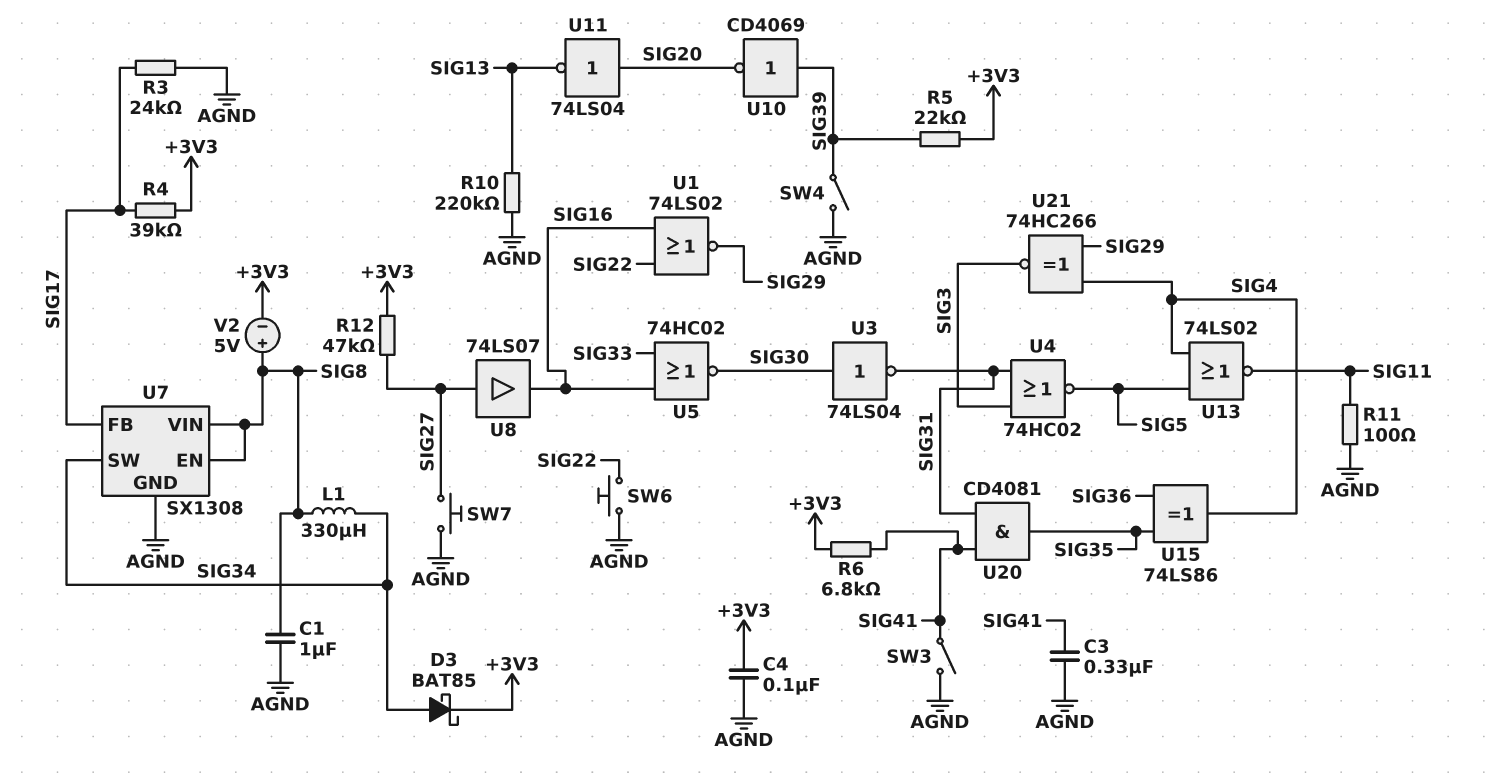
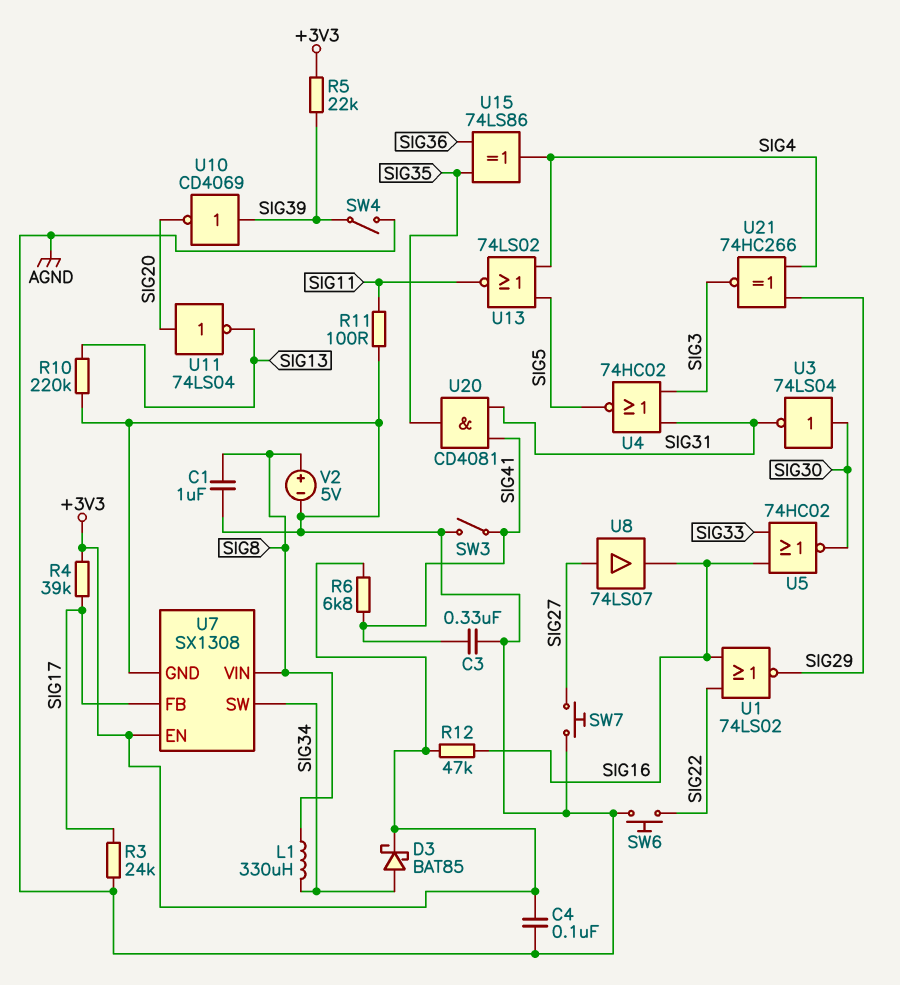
R12: 47k (+3V3, SIG27) -> 47k (+3V3, SIG16)
U7 pin EN: SIG8 -> +3V3
V2: 5V (plus SIG8, minus +3V3) -> 5V (plus SIG8, minus AGND)

